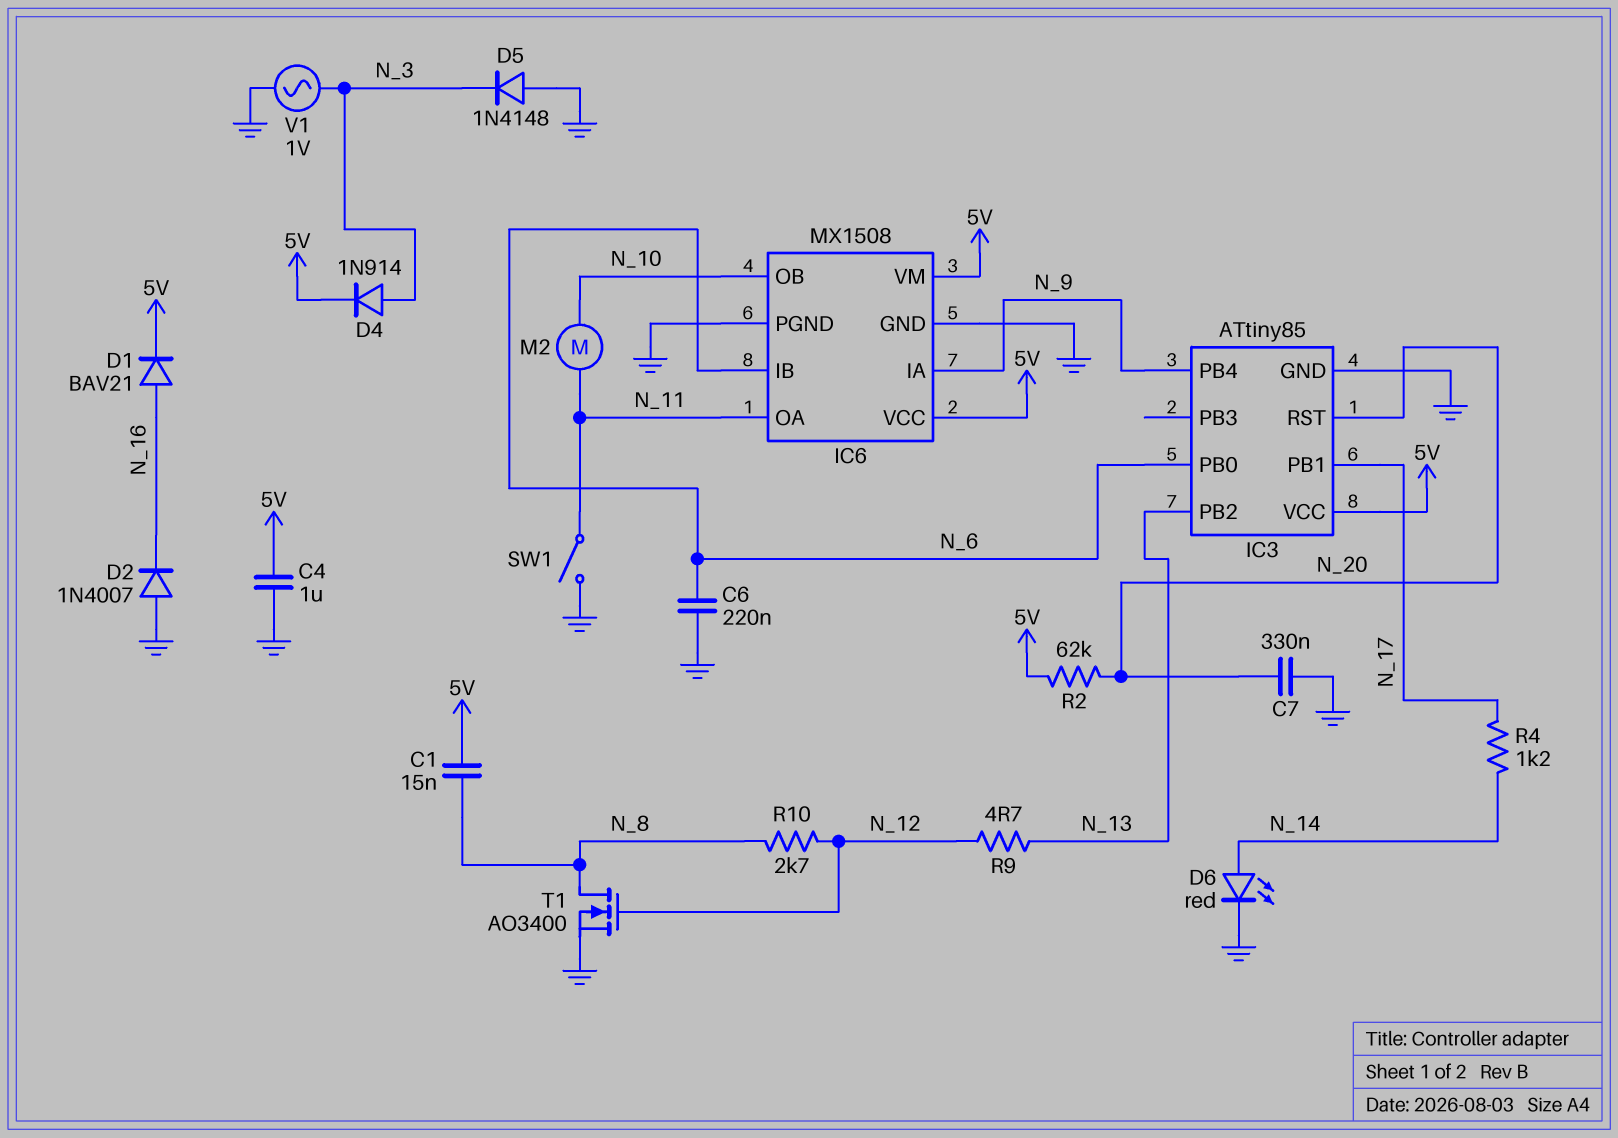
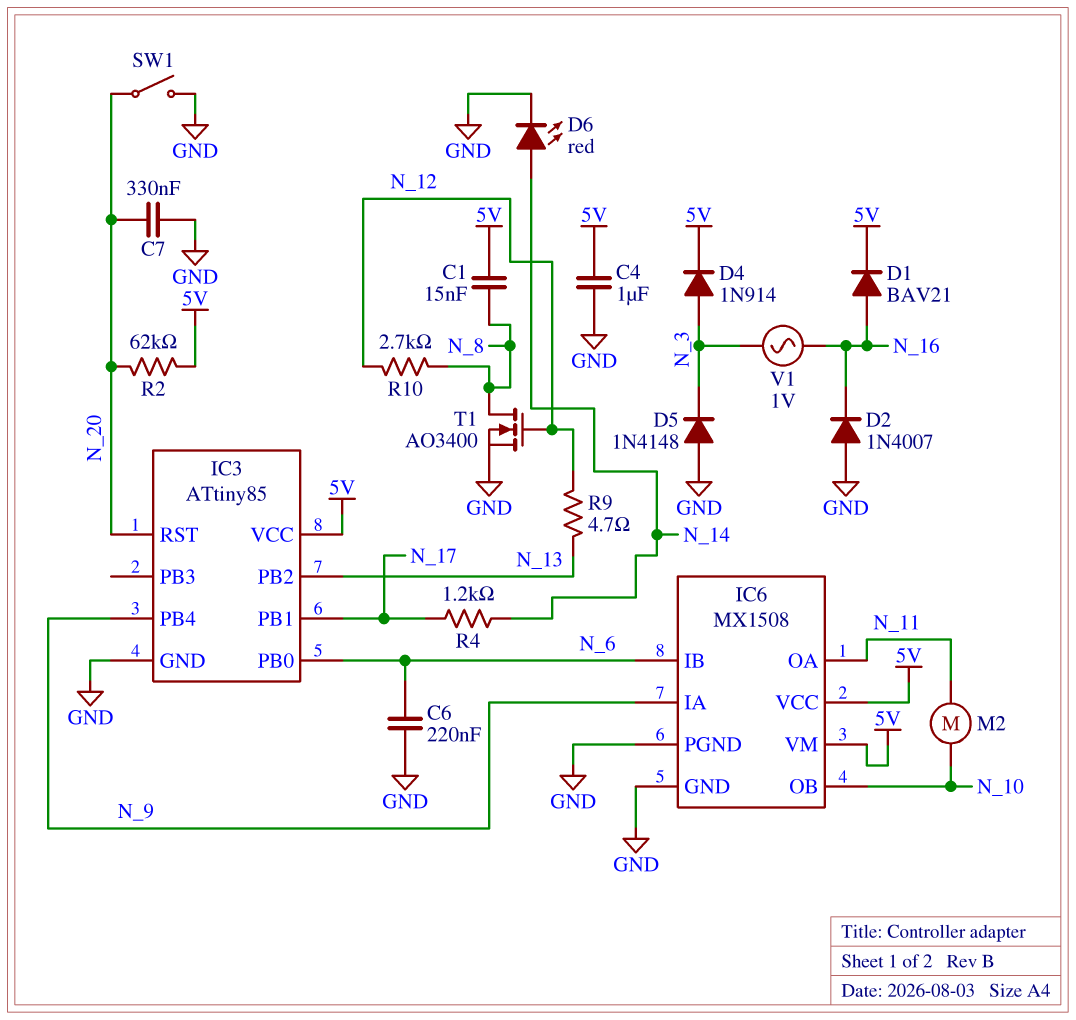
SW1: switch (GND, N_11) -> switch (GND, N_20)
V1: AC 1V (GND, N_3) -> AC 1V (N_3, N_16)

